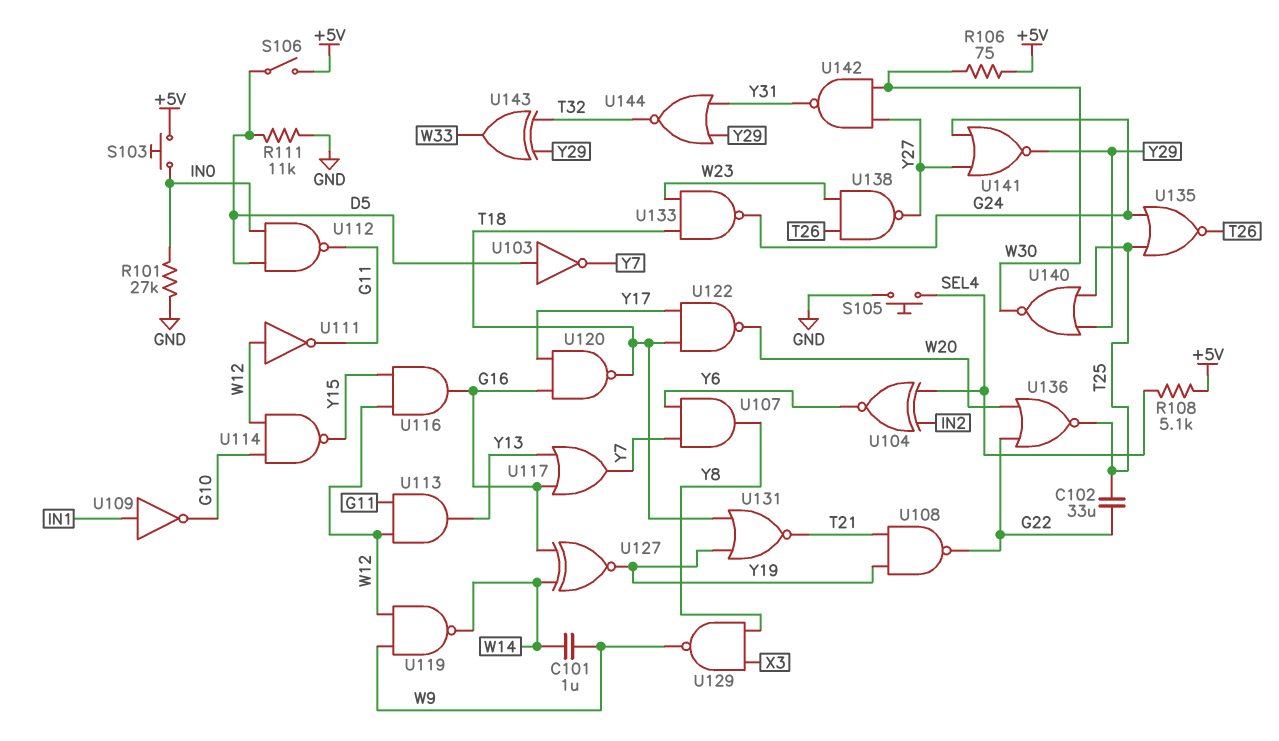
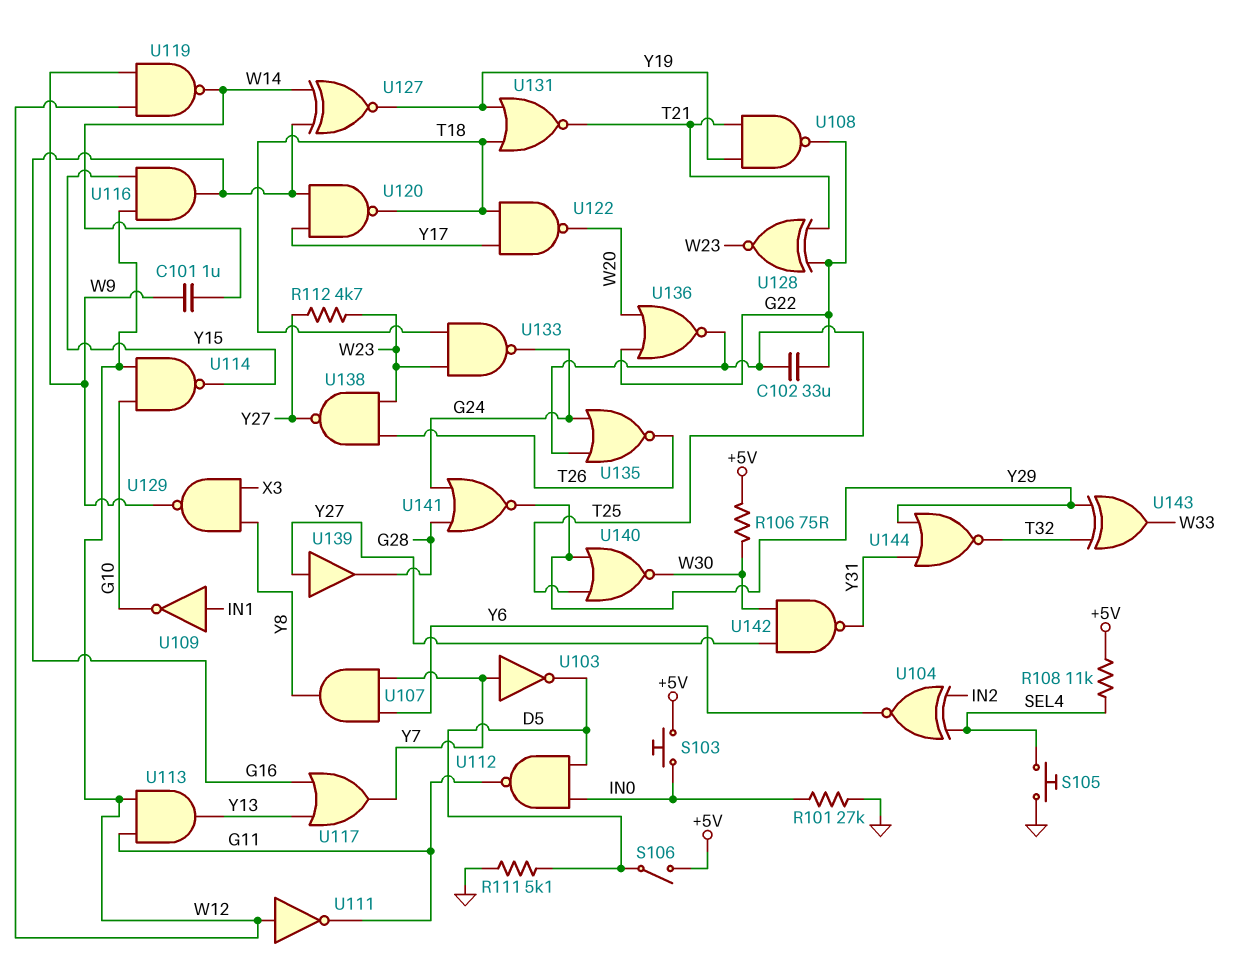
R108: 5.1k (+5V, SEL4) -> 11k (+5V, SEL4)
R111: 11k (D5, GND) -> 5.1k (D5, GND)
R112: none -> 4.7k (W23, Y27)
U103: NOT (in D5, out Y7) -> NOT (in Y7, out D5)
U128: none -> XNOR (in G22, in T21, out W23)
U139: none -> buffer (in Y27, out G28)
U141: NOR (in G24, in Y27, out Y29) -> NOR (in G24, in G28, out Y29)

